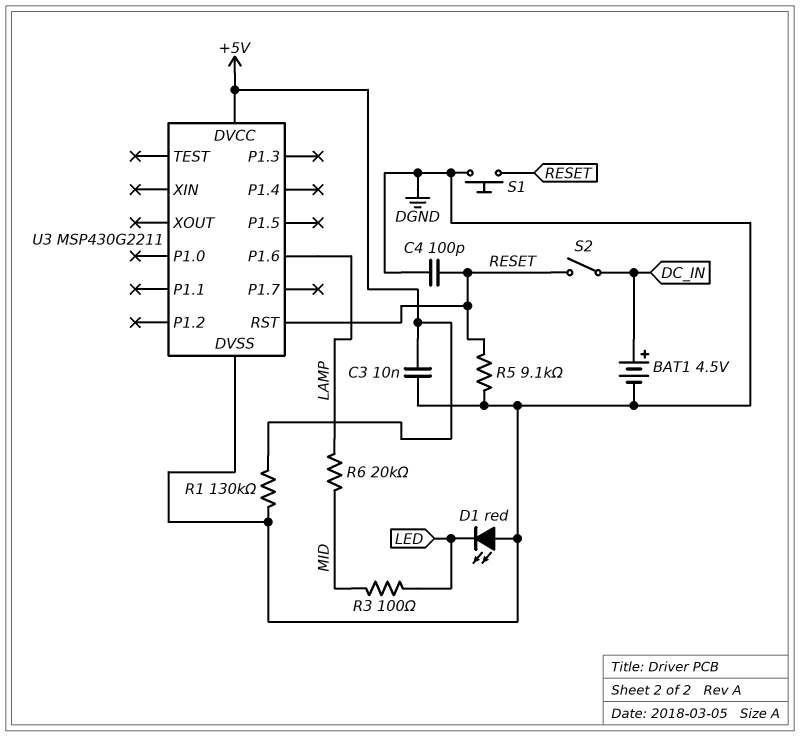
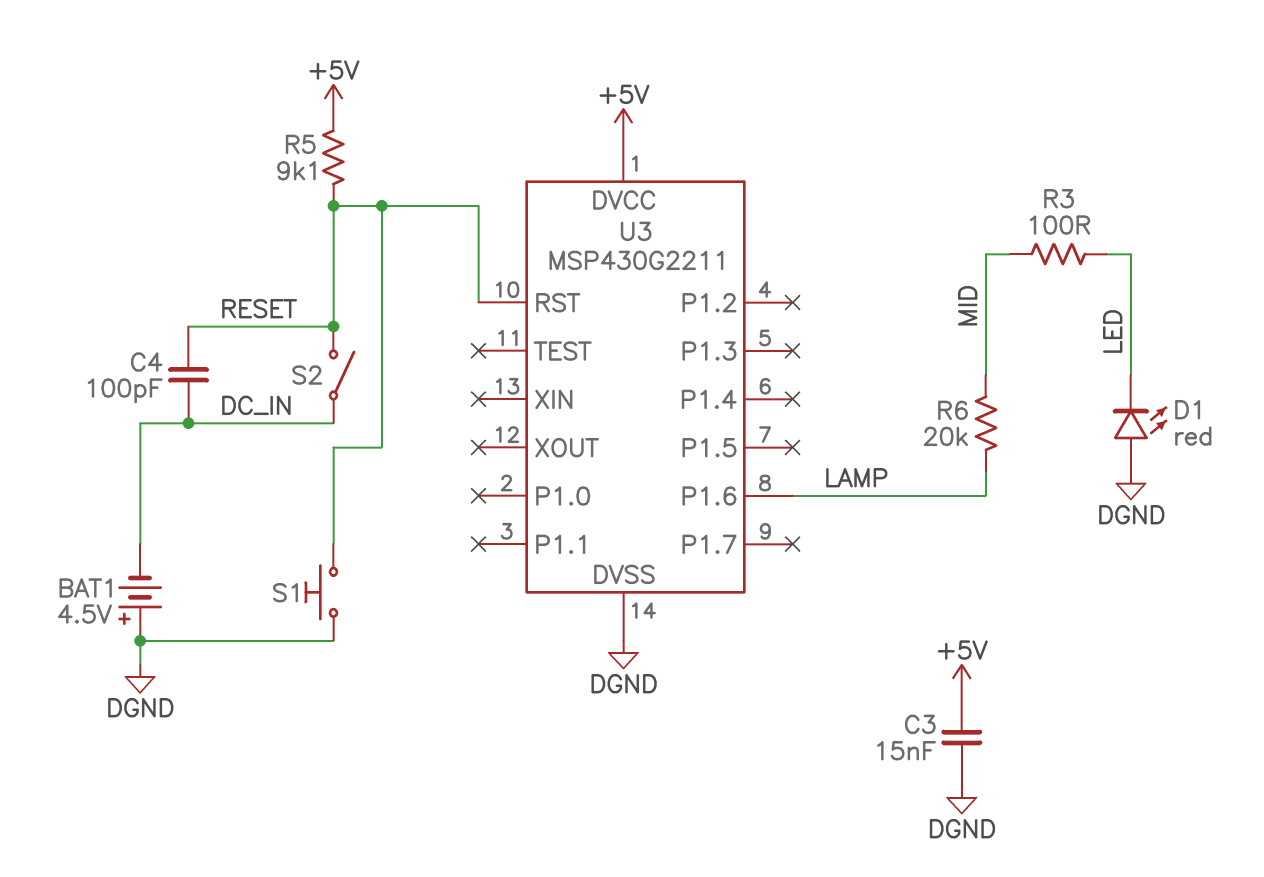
BAT1: 4.5V (plus DC_IN, minus DGND) -> 4.5V (plus DGND, minus DC_IN)
C3: 10nF (+5V, DGND) -> 15nF (+5V, DGND)
C4: 100pF (DGND, RESET) -> 100pF (DC_IN, RESET)
R1: 130k (+5V, DGND) -> none
R5: 9.1k (DGND, RESET) -> 9.1k (+5V, RESET)

